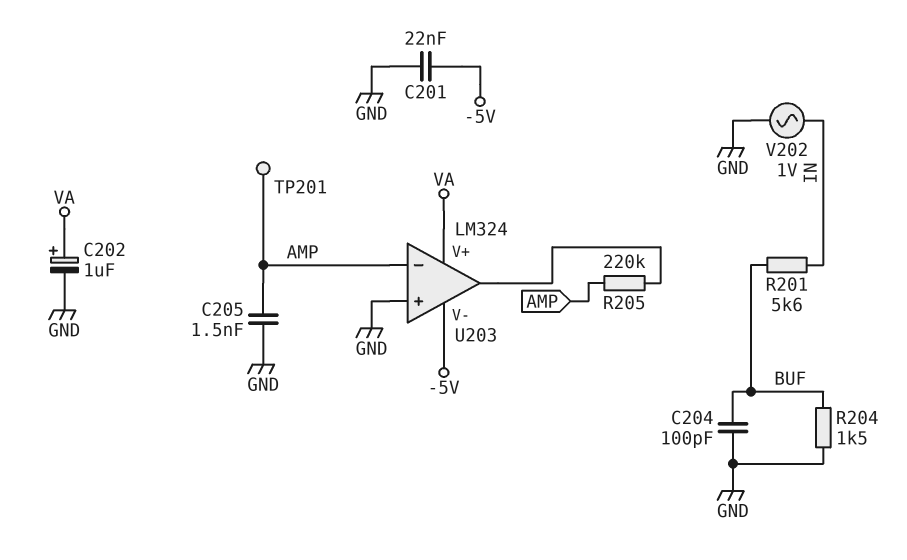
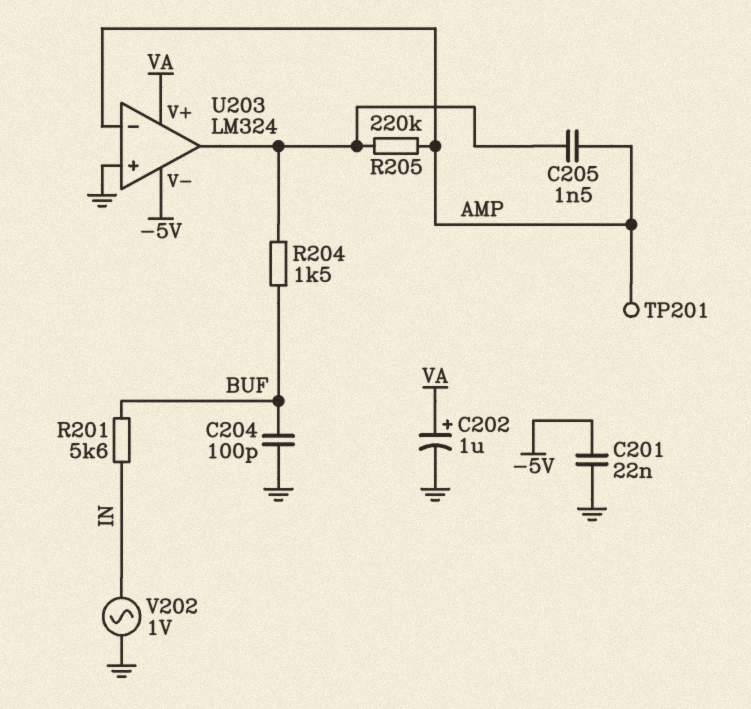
C205: 1.5nF (AMP, GND) -> 1.5nF (AMP, U203/out)
R204: 1.5k (BUF, GND) -> 1.5k (BUF, U203/out)

